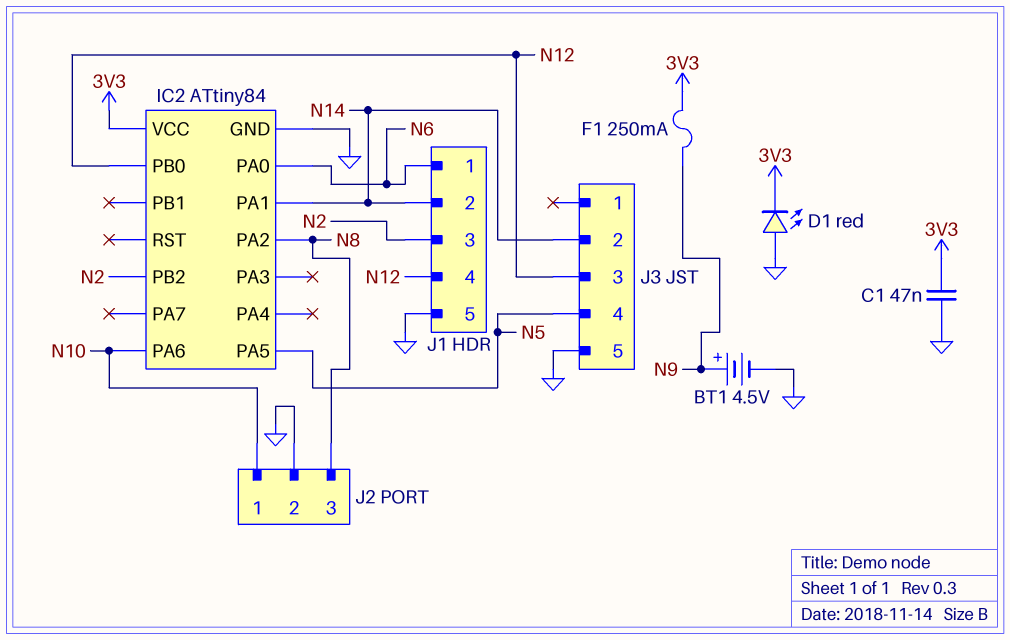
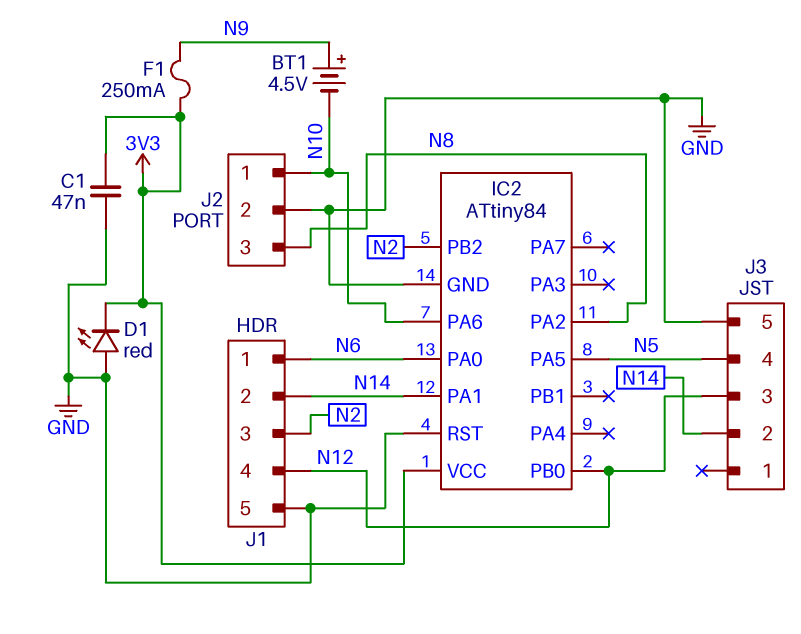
BT1: 4.5V (plus N9, minus GND) -> 4.5V (plus N9, minus N10)
IC2 pin RST: none -> GND

